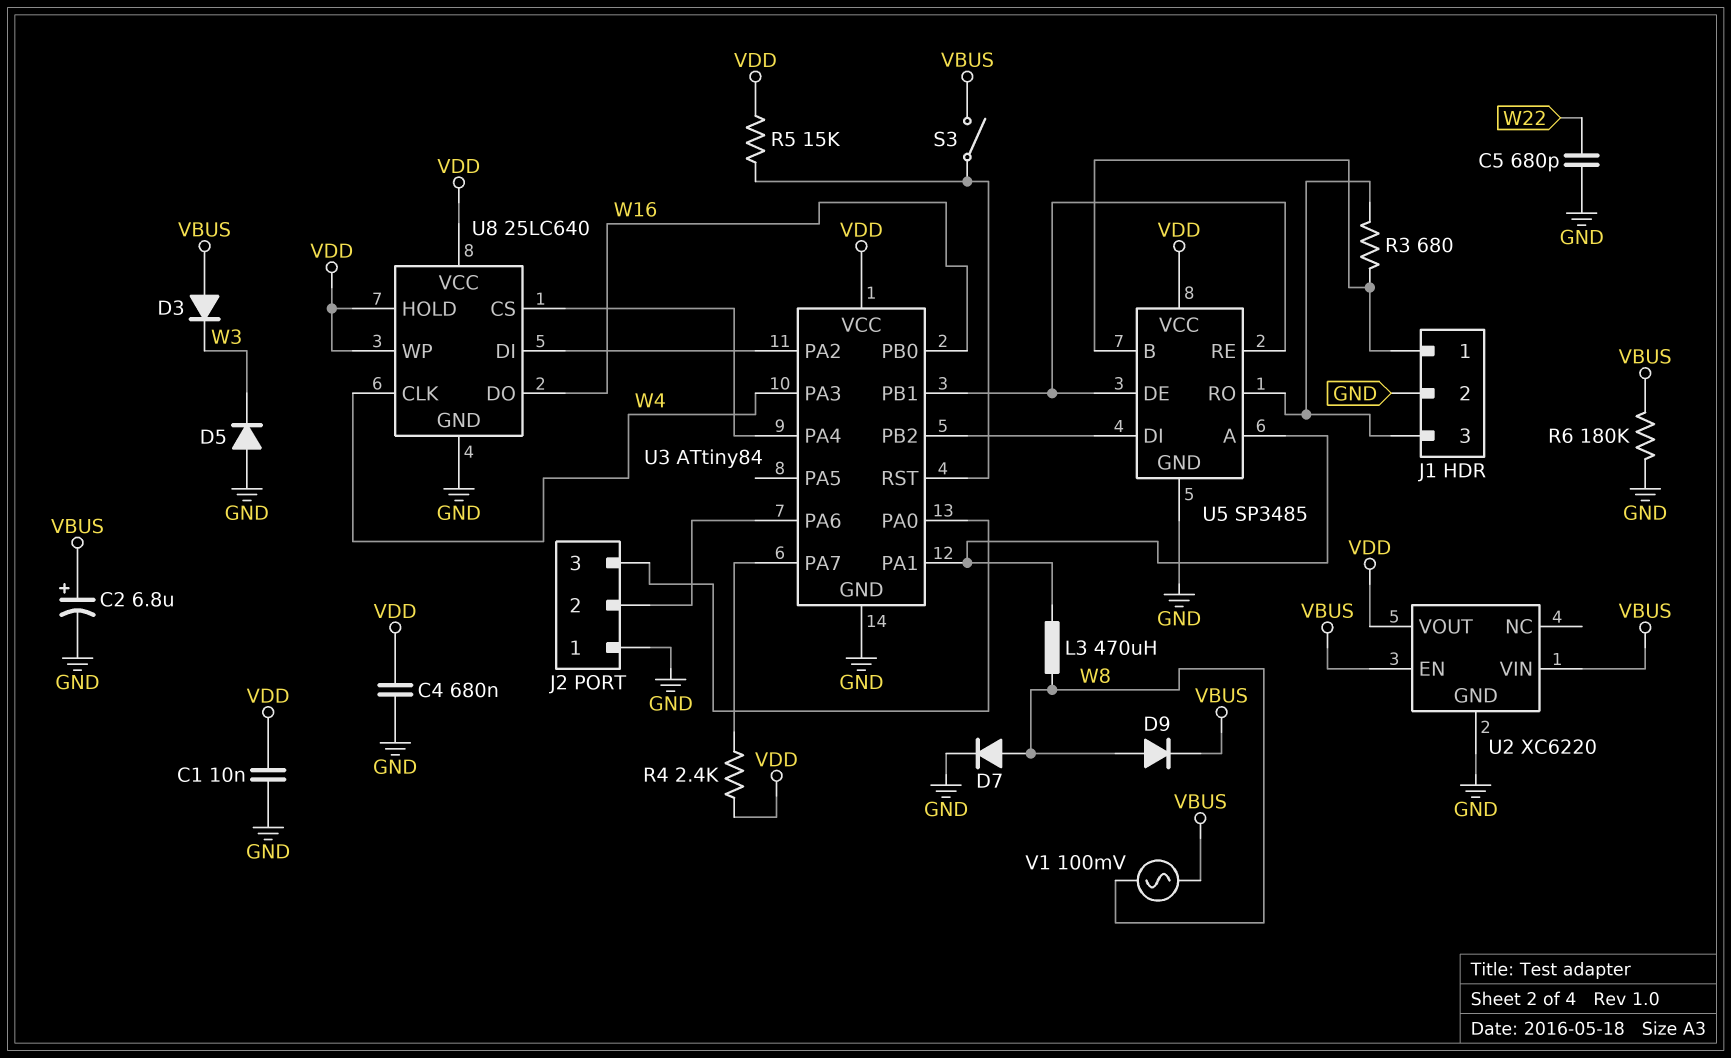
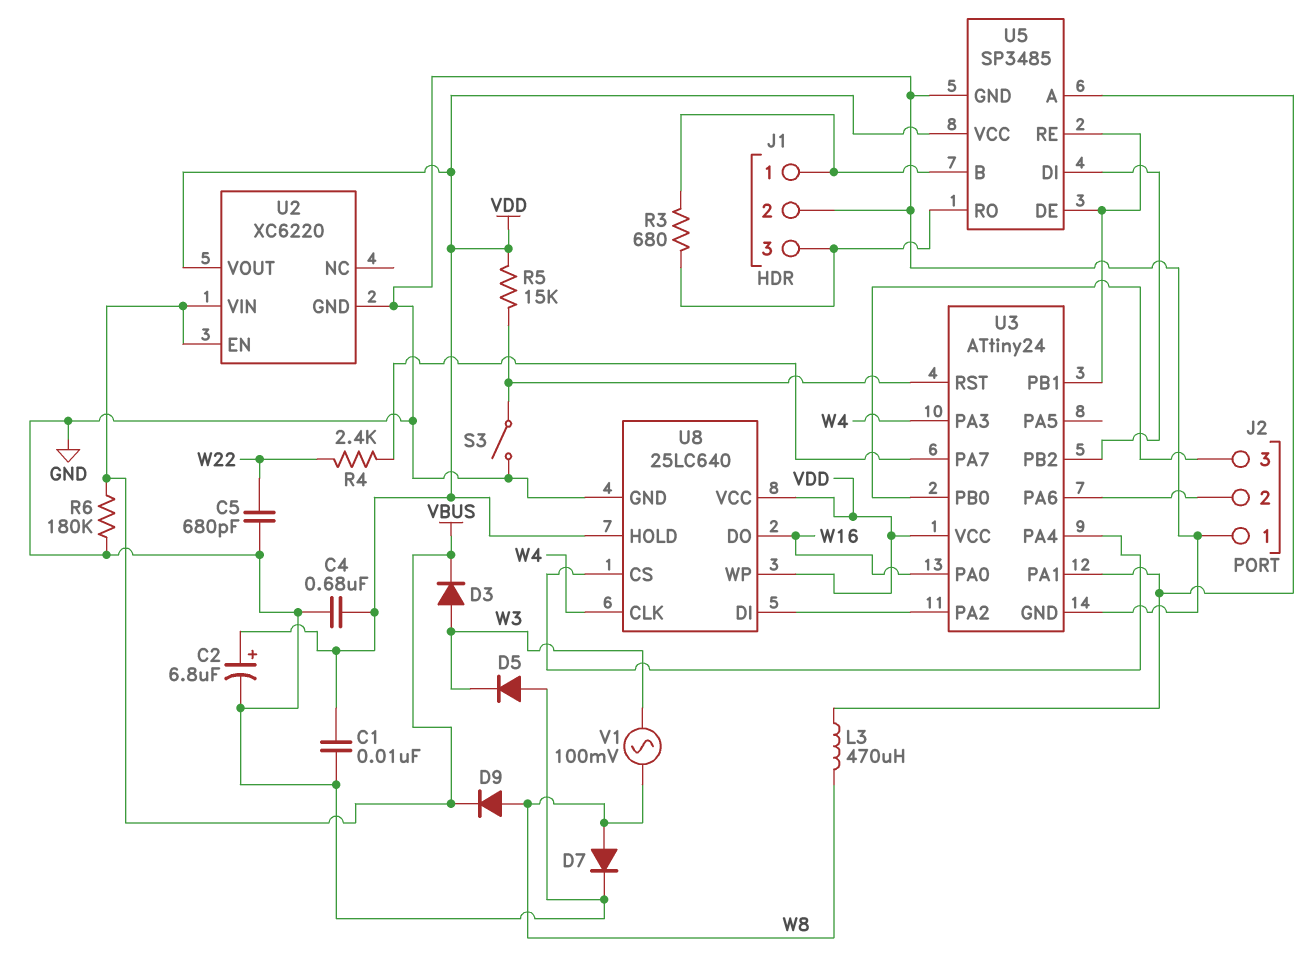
C2: 6.8uF (plus VBUS, minus GND) -> 6.8uF (plus VDD, minus GND)
D3: diode (A VBUS, K W3) -> diode (A W3, K VBUS)
R4: 2.4k (U3/PA7, VDD) -> 2.4k (U3/PA7, W22)
S3: switch (U3/RST, VBUS) -> switch (GND, U3/RST)
U3: ATtiny84 -> ATtiny24
U3 pin PA0: J2/3 -> W16
U3 pin PB0: W16 -> J2/3
V1: AC 100mV (VBUS, W8) -> AC 100mV (W3, W8)

